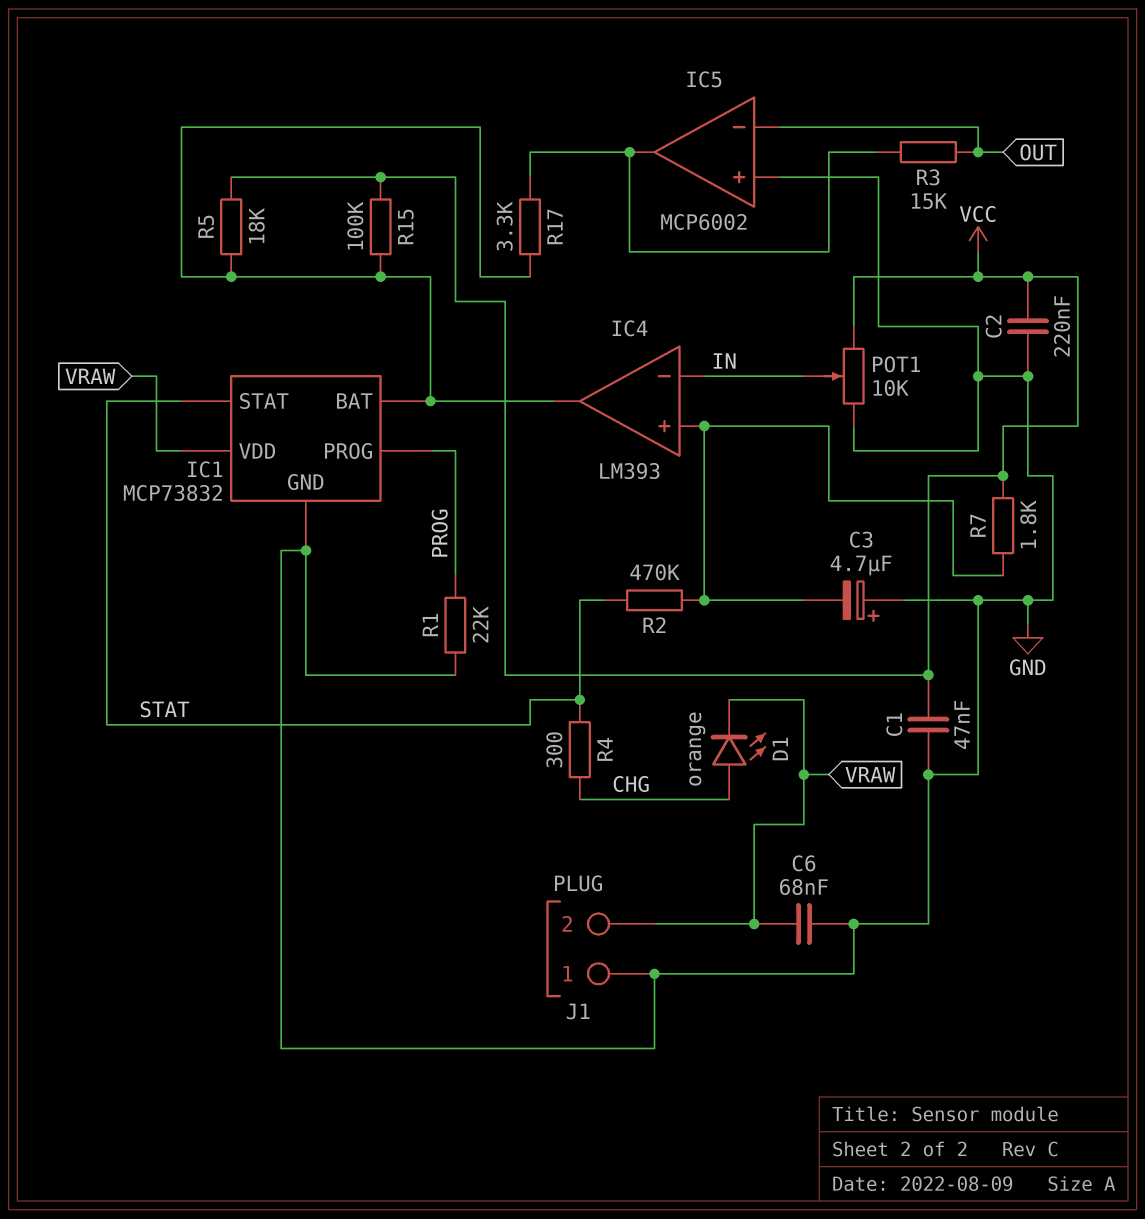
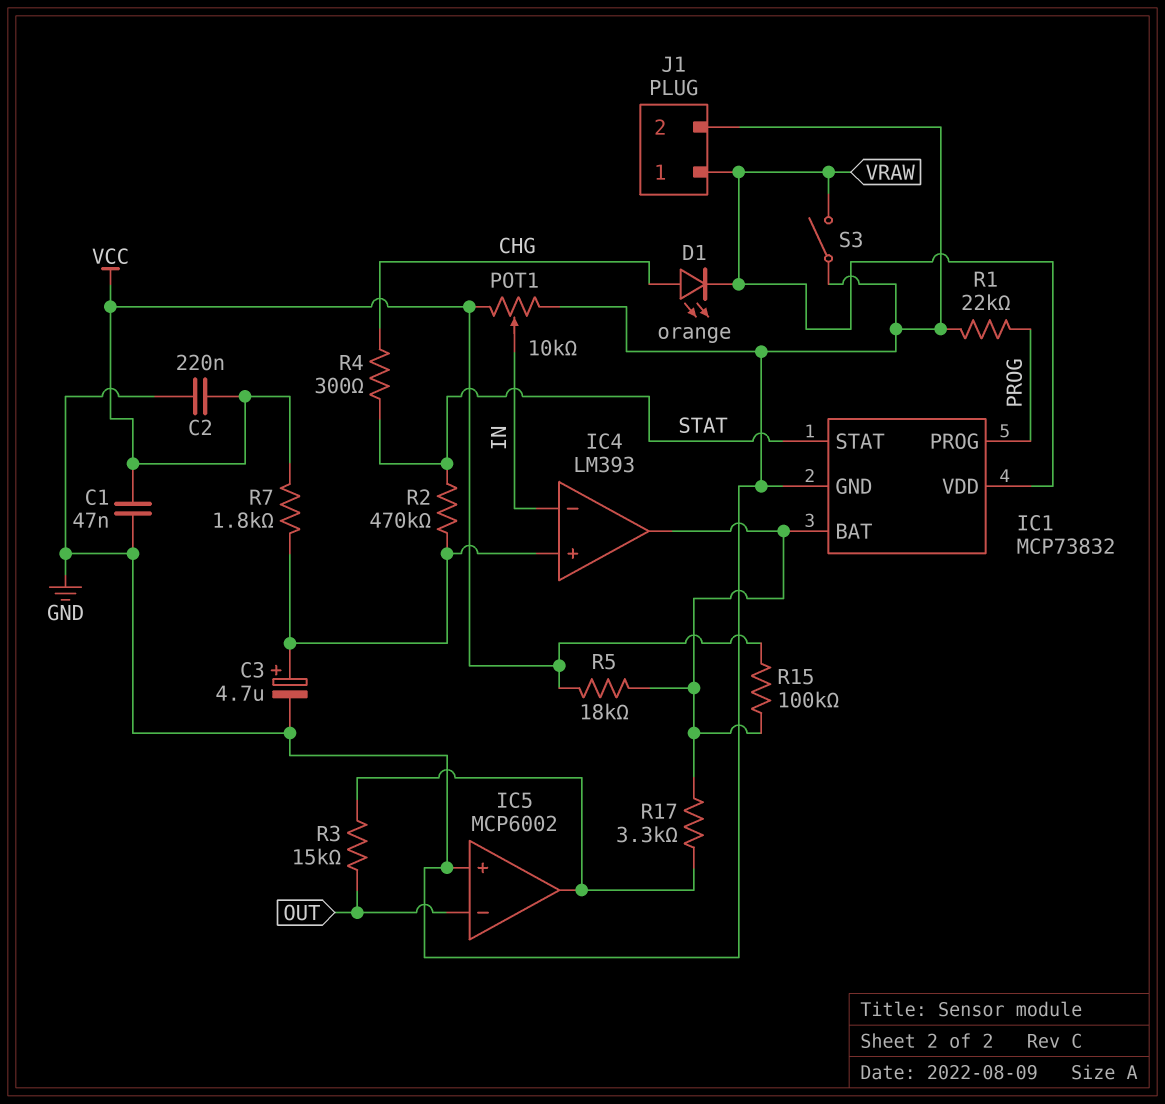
C3: 4.7uF (plus GND, minus IC4/in+) -> 4.7uF (plus IC4/in+, minus GND)
C6: 68nF (GND, VRAW) -> none
J1 pin 1: GND -> VRAW
J1 pin 2: VRAW -> GND
S3: none -> switch (GND, VRAW)

